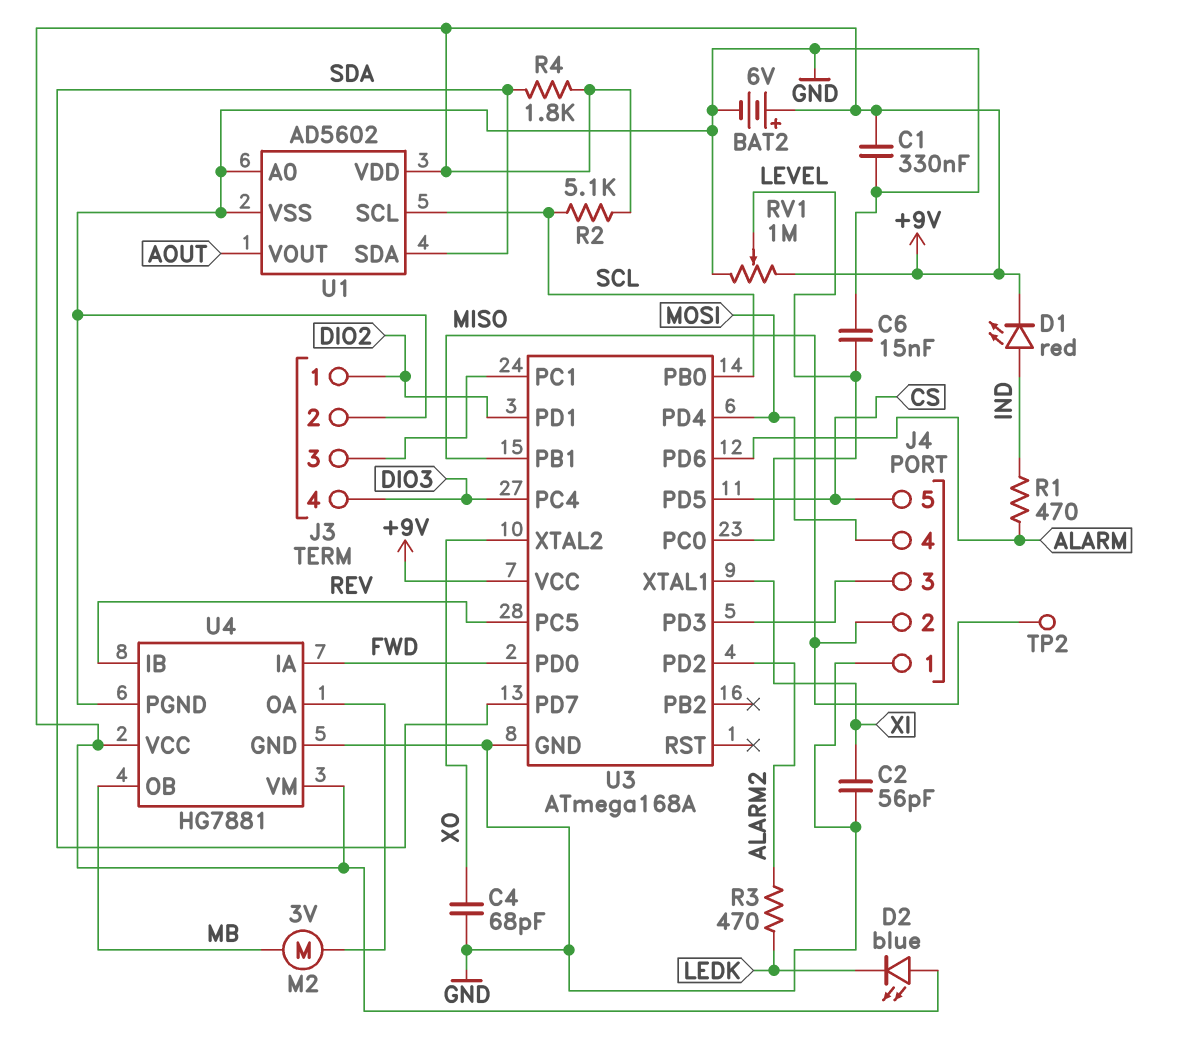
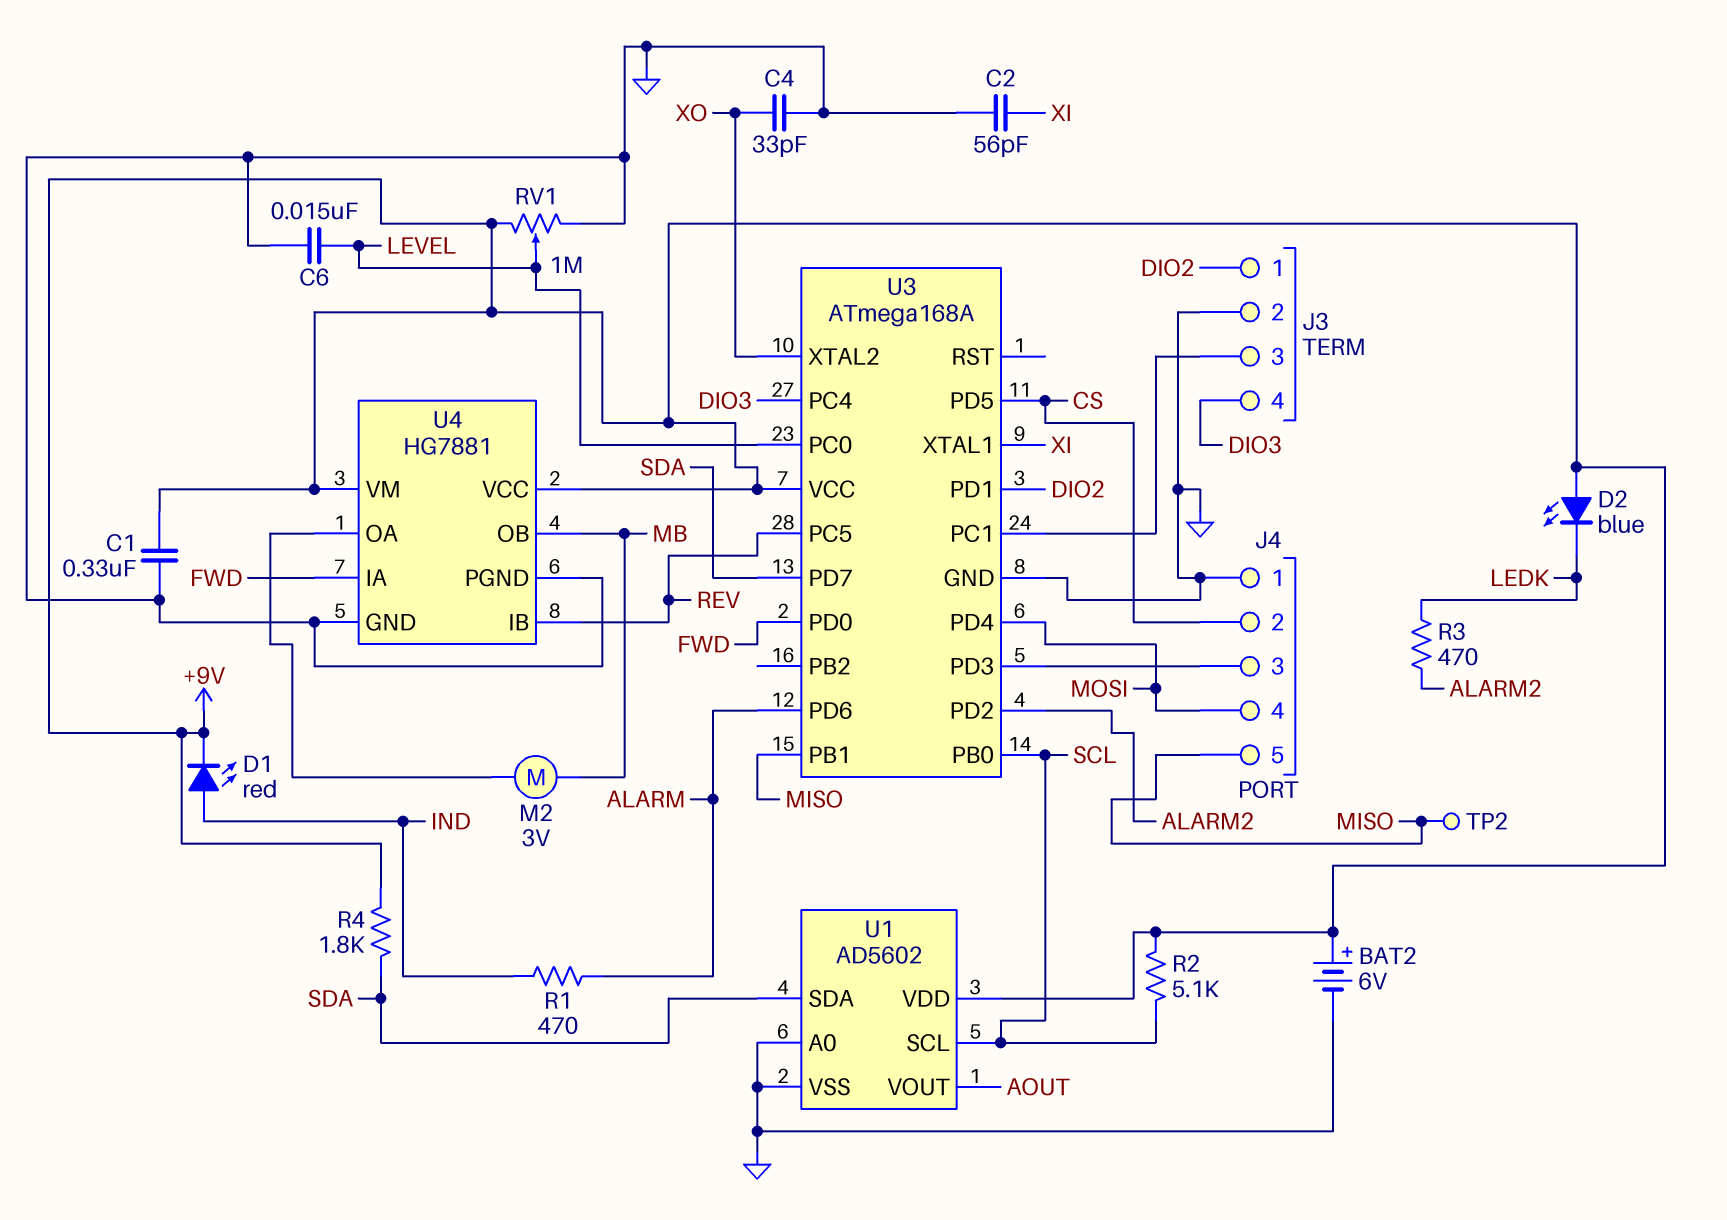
C4: 68pF (GND, XO) -> 33pF (GND, XO)
J4 pin 2: MISO -> CS
J4 pin 5: CS -> MISO

